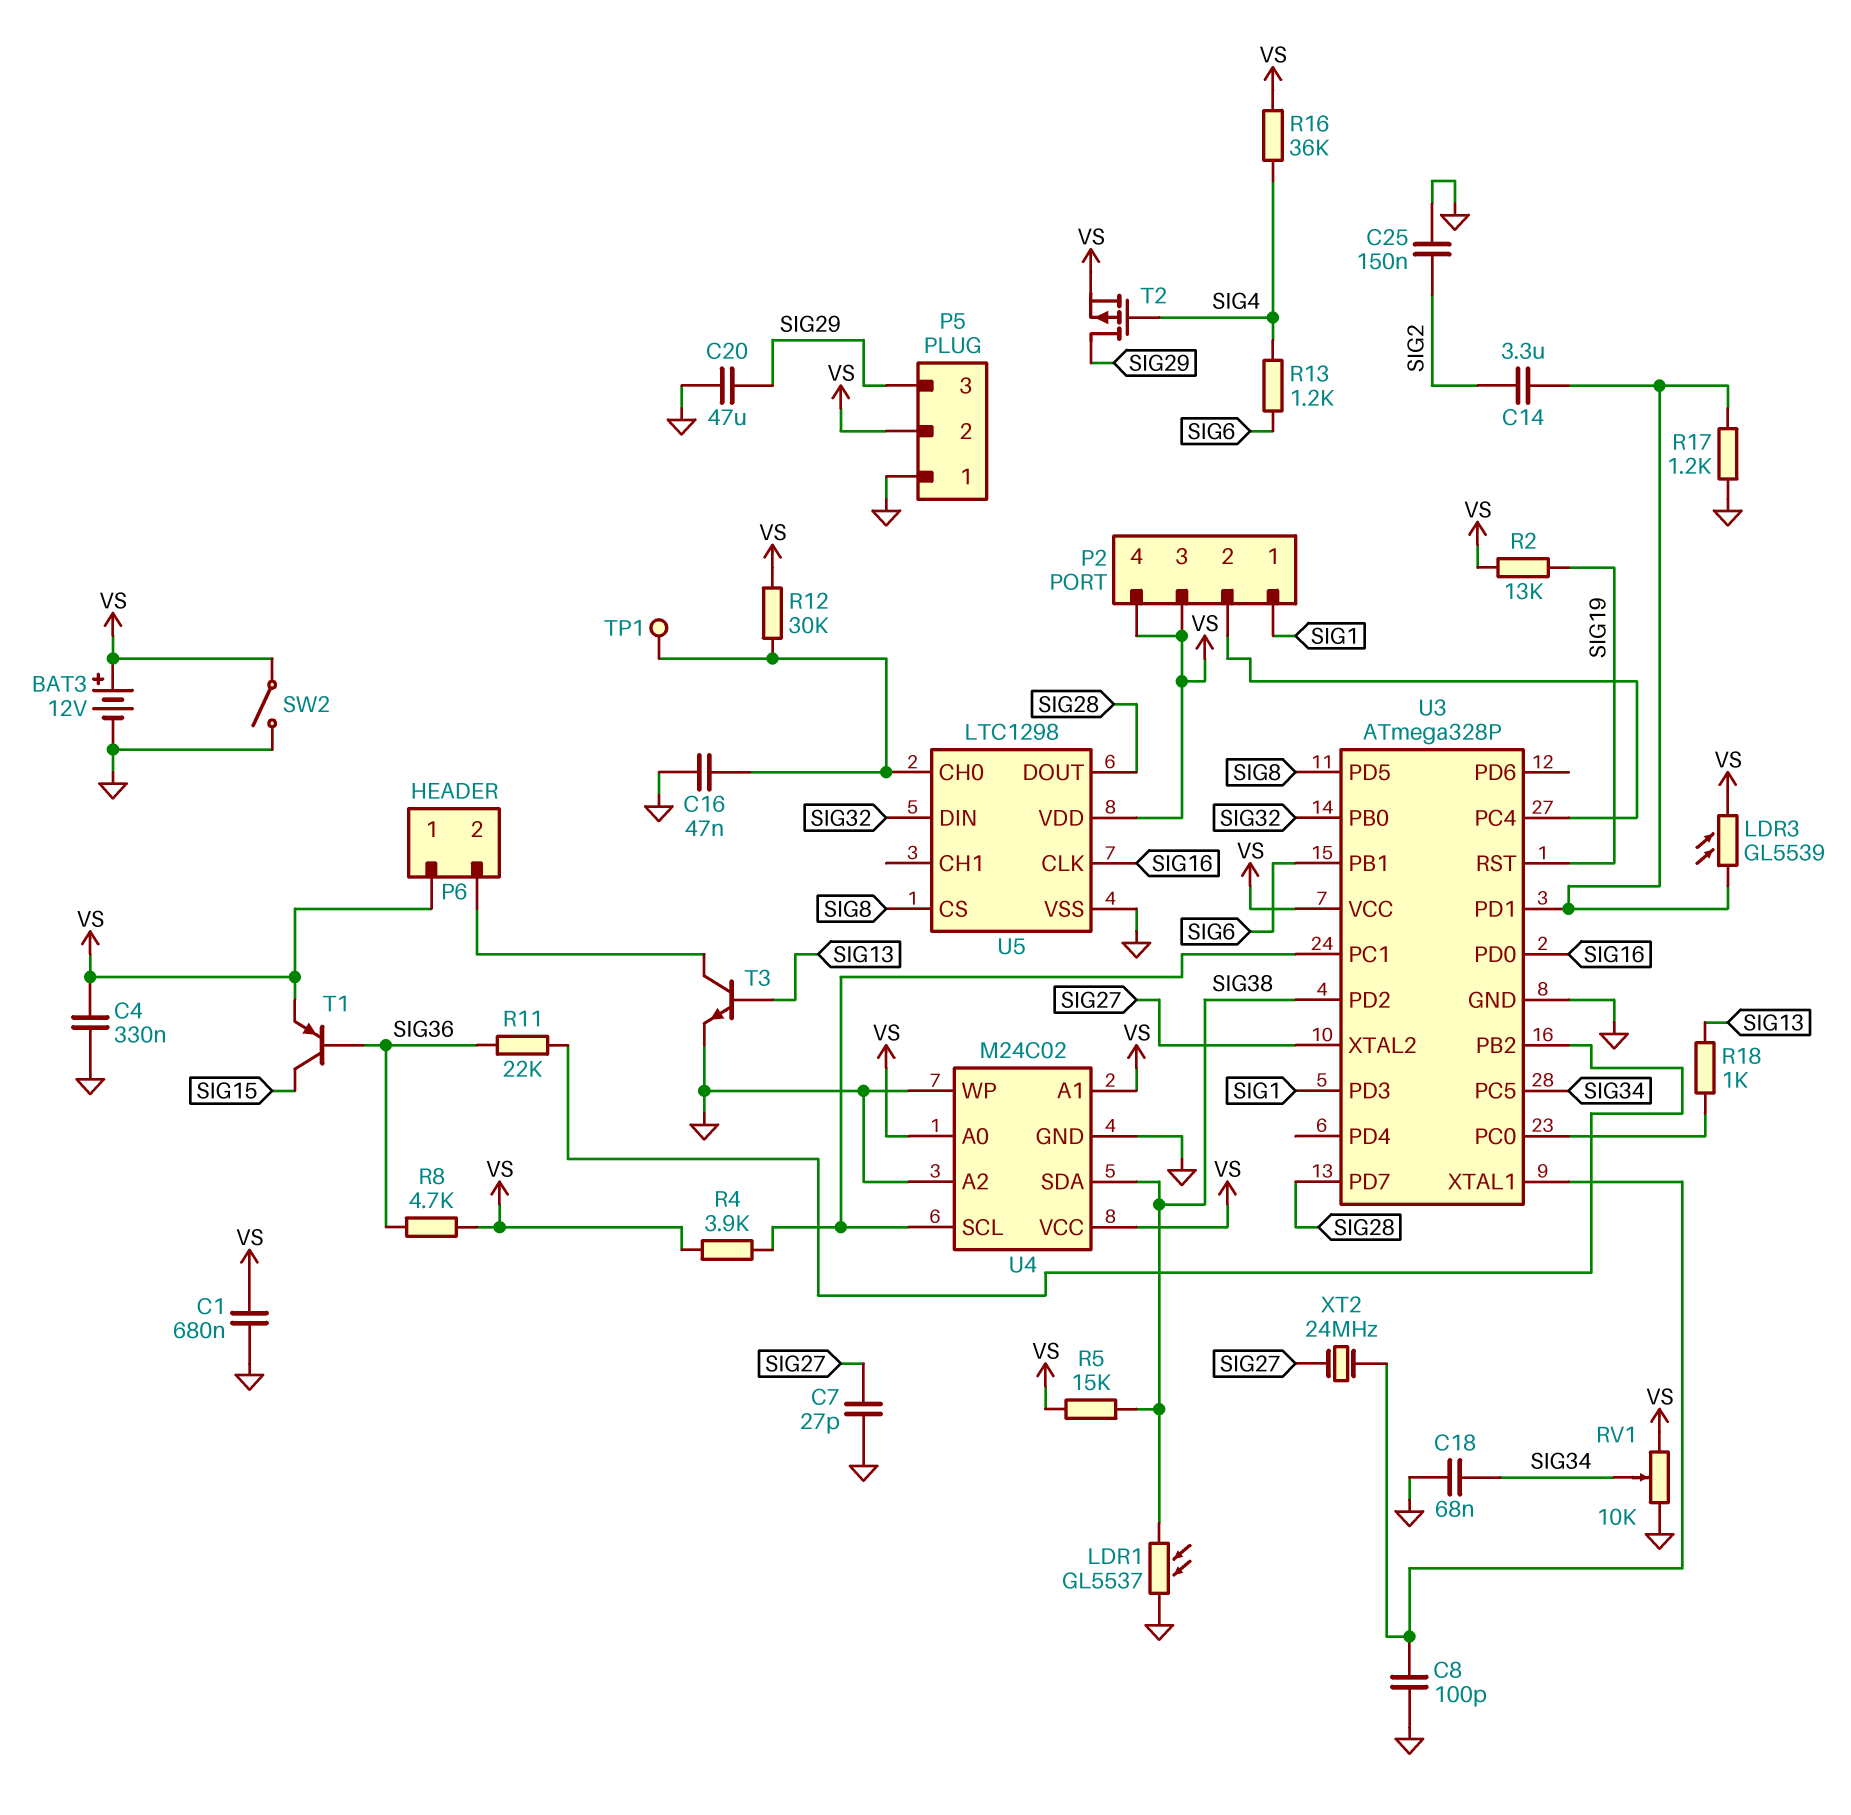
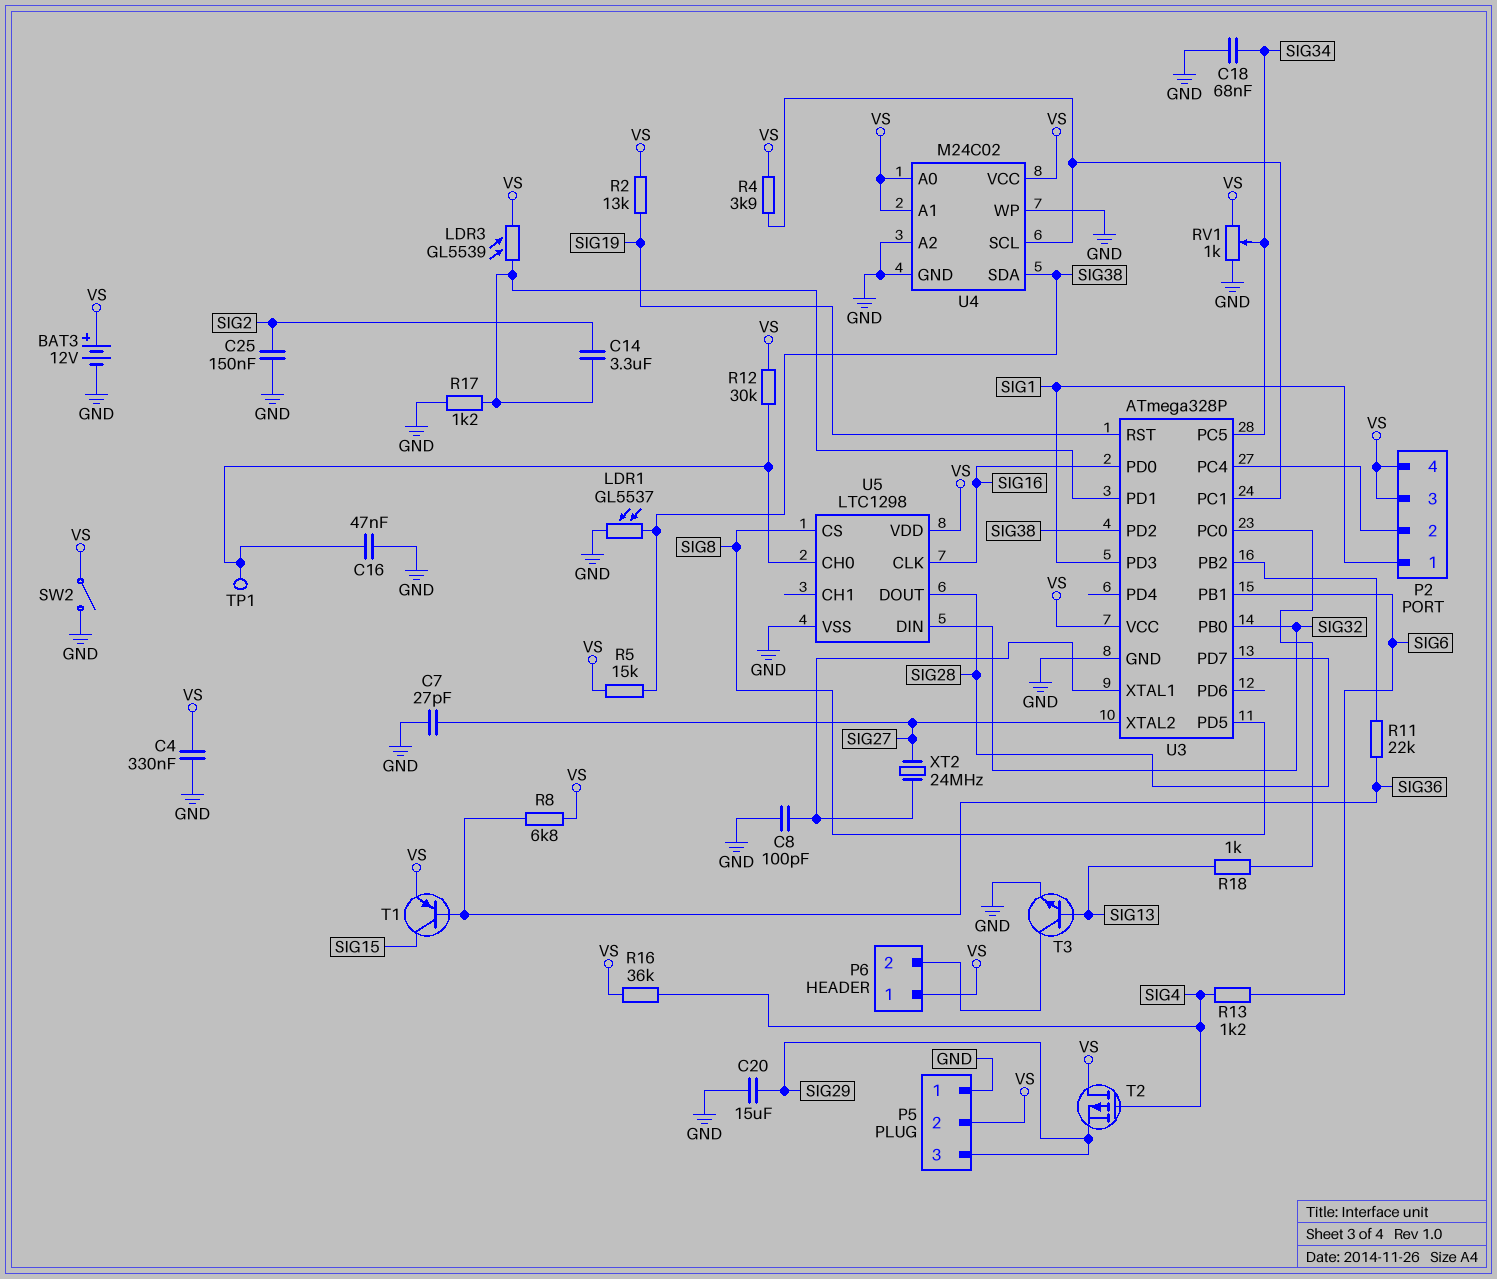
C1: 680nF (GND, VS) -> none
C20: 47uF (GND, SIG29) -> 15uF (GND, SIG29)
R8: 4.7k (SIG36, VS) -> 6.8k (SIG36, VS)
RV1: 10k (GND, VS, wiper SIG34) -> 1k (GND, VS, wiper SIG34)
T2: PMOS (G SIG4, D SIG29, S VS) -> PMOS (G SIG4, D VS, S SIG29)

